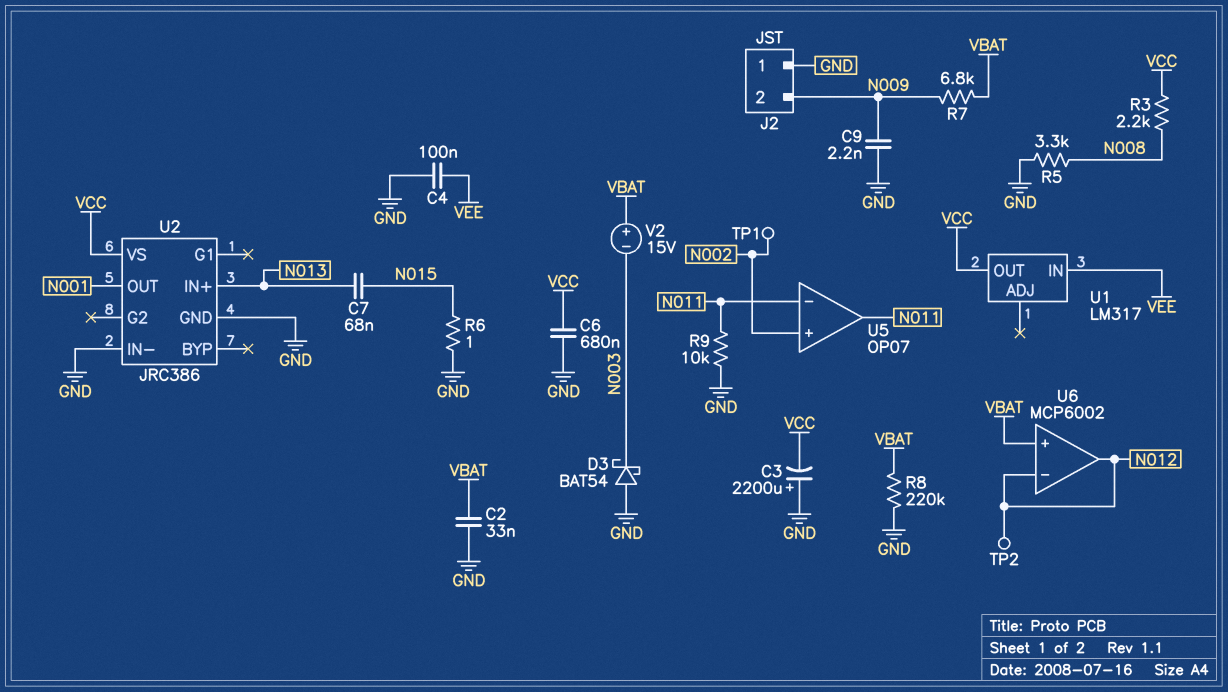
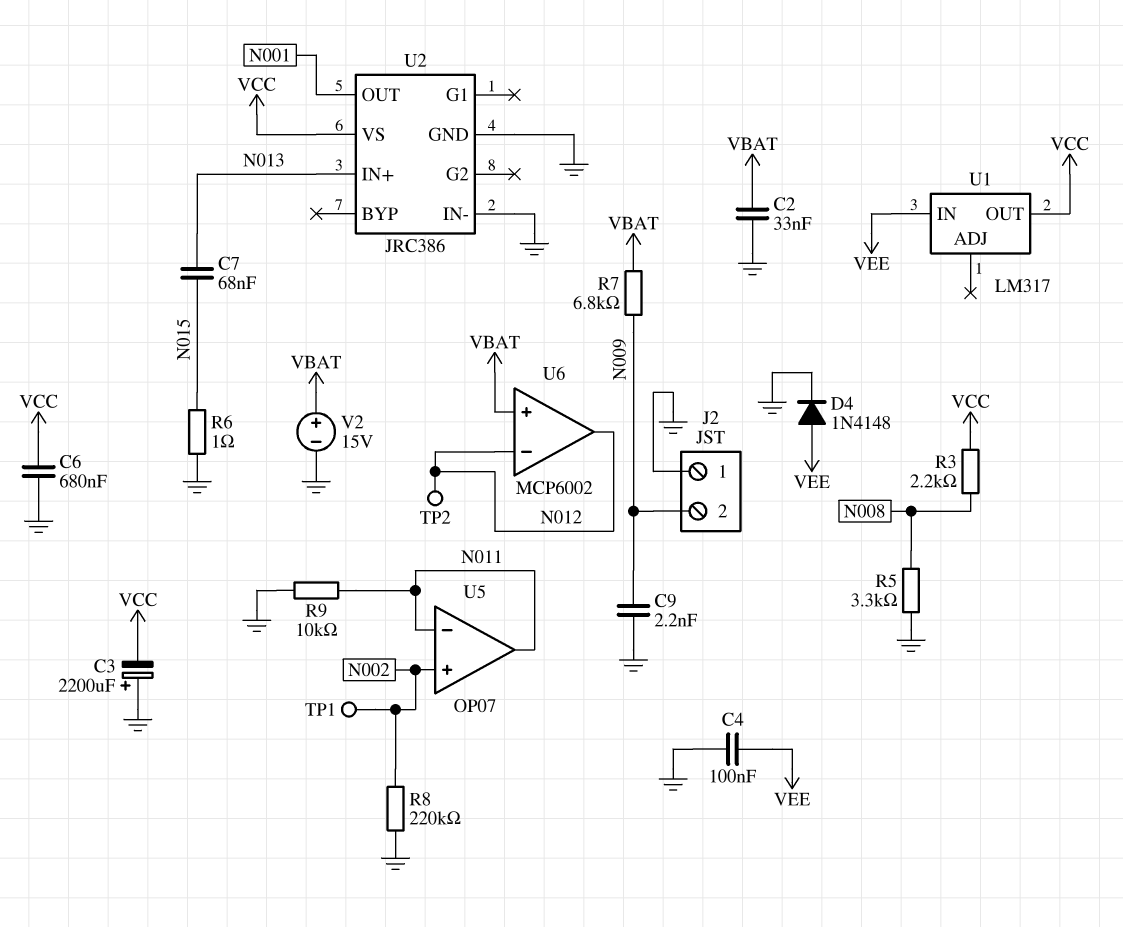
D3: schottky BAT54 (A GND, K N003) -> none
D4: none -> diode 1N4148 (A VEE, K GND)
R8: 220k (GND, VBAT) -> 220k (GND, N002)
V2: 15V (plus VBAT, minus N003) -> 15V (plus VBAT, minus GND)

